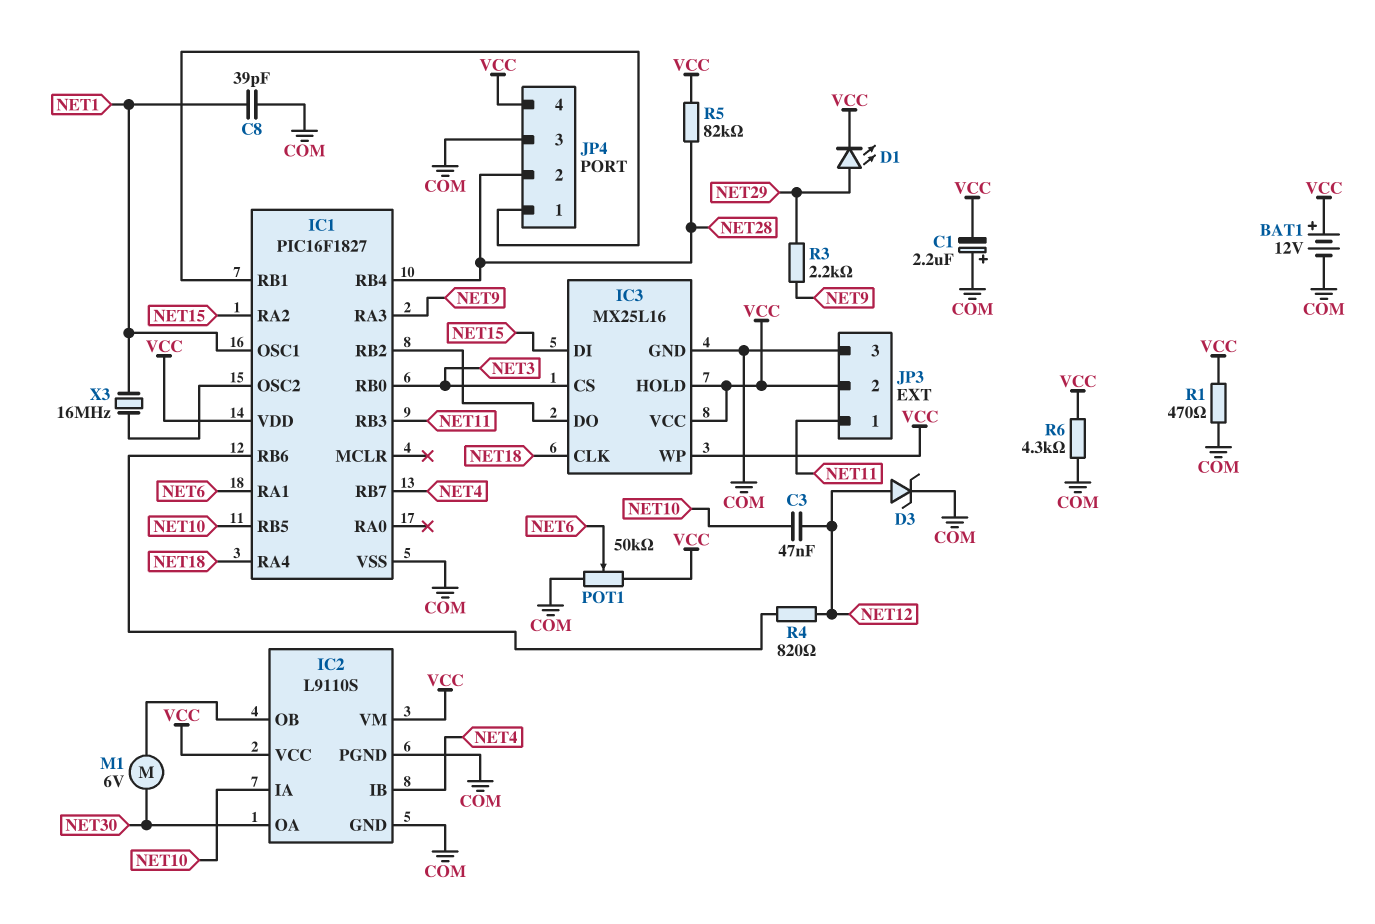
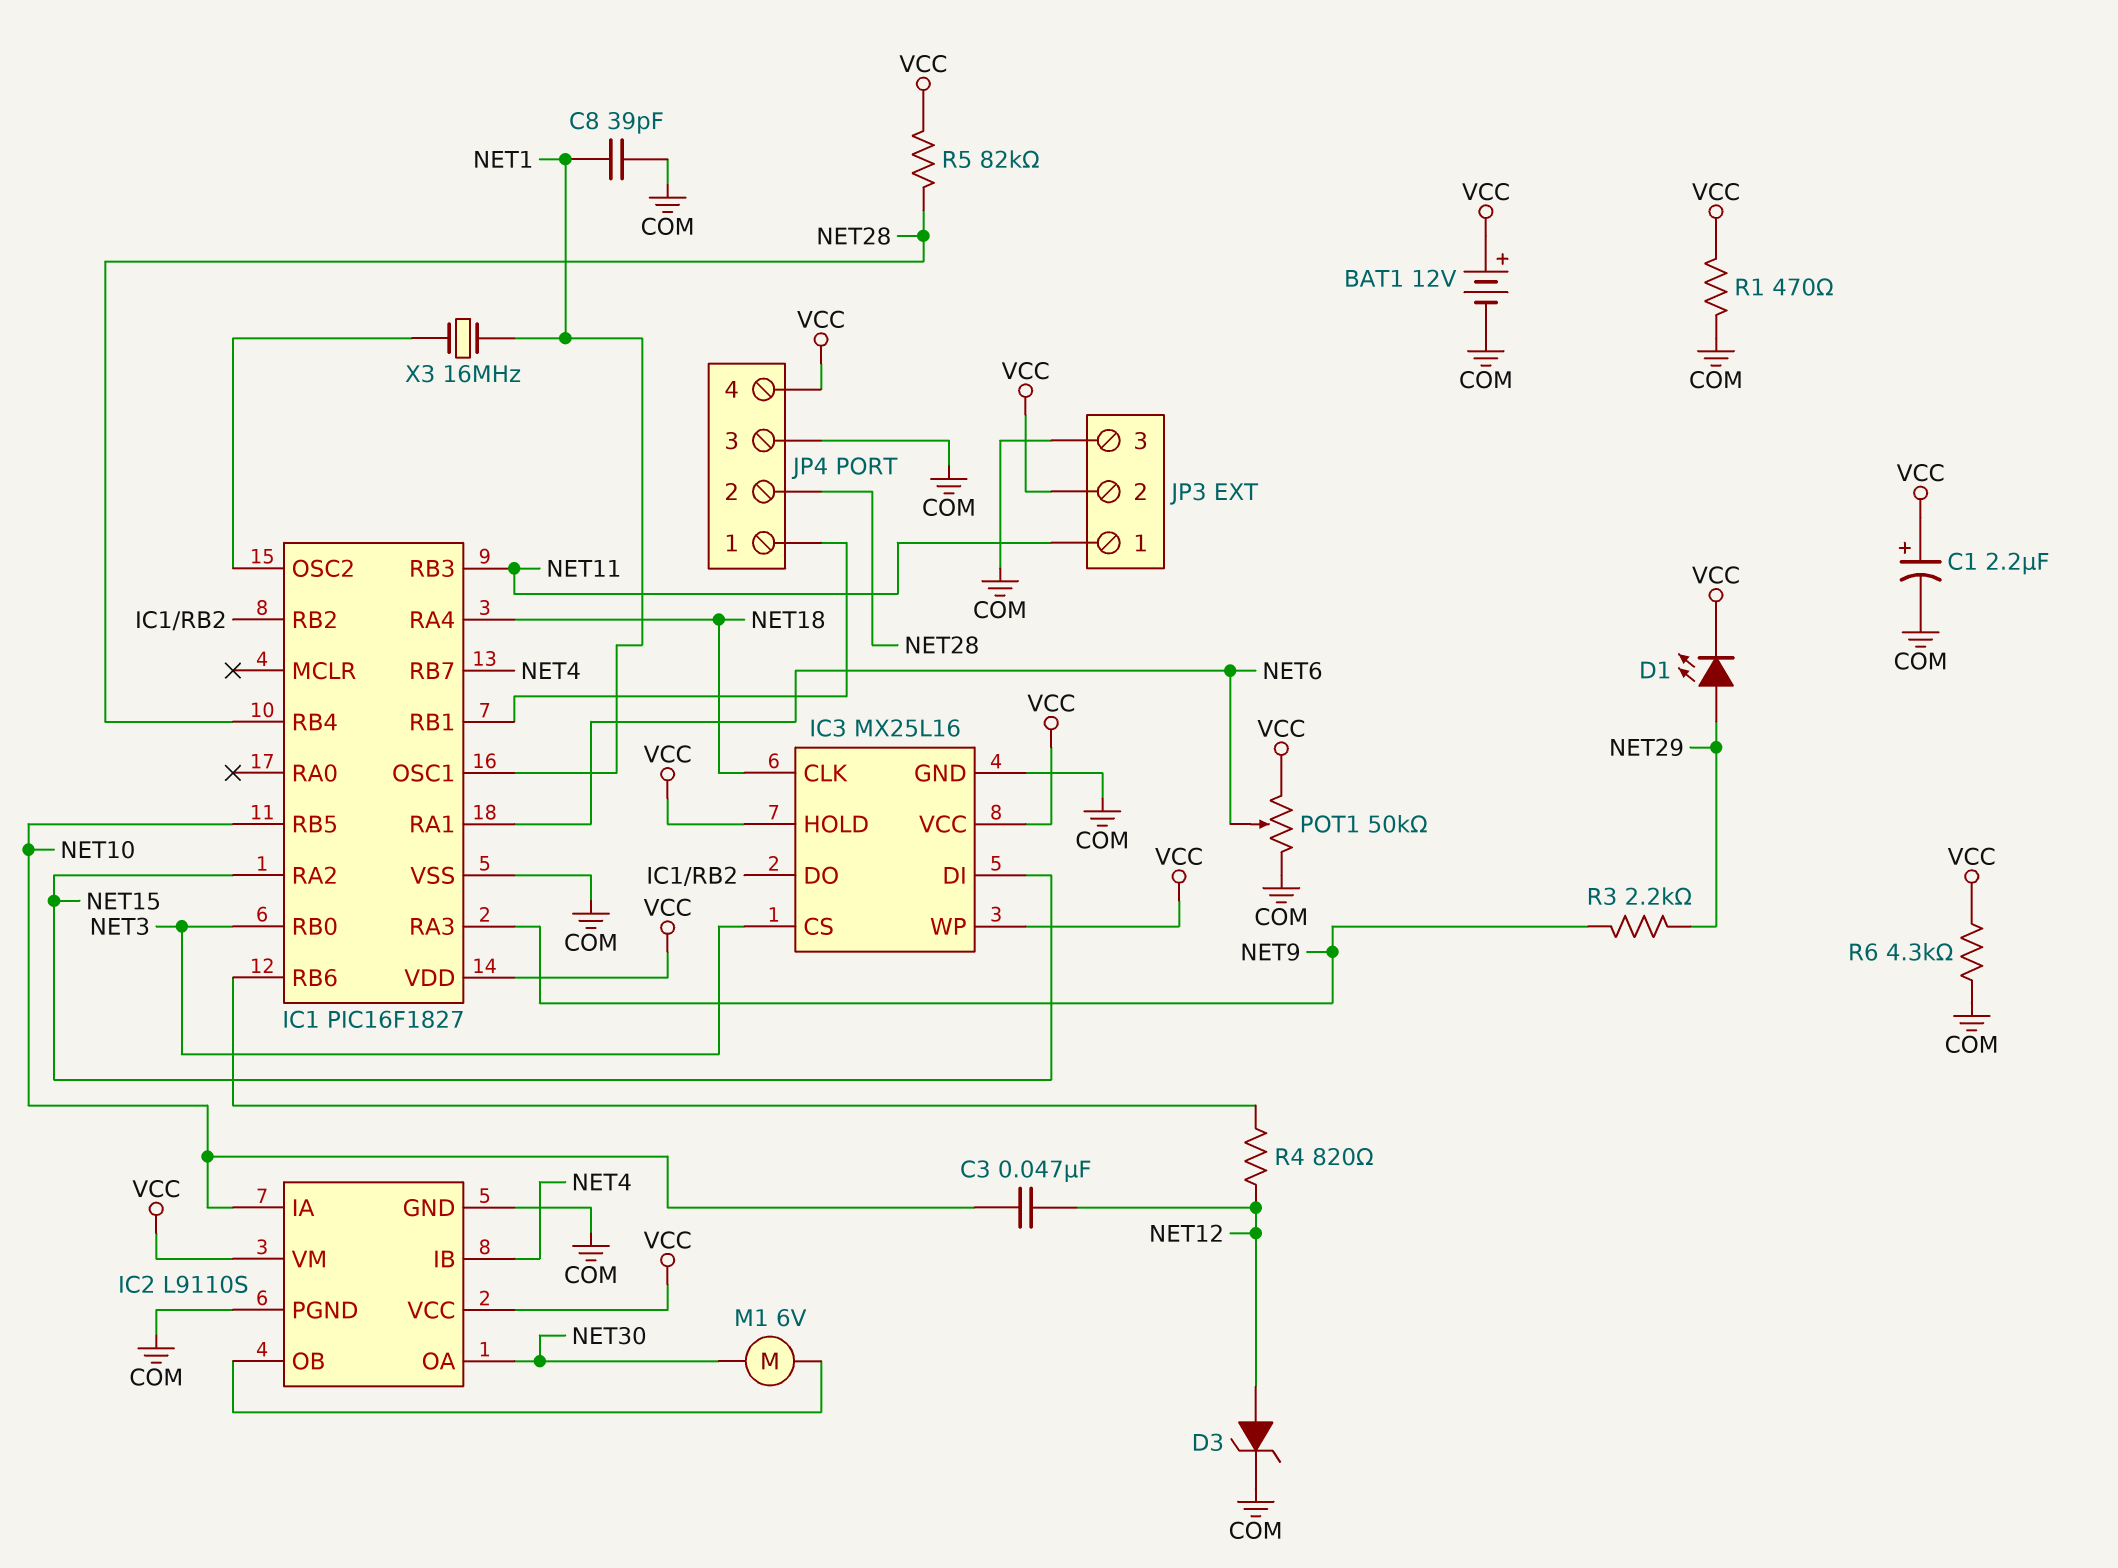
C1: 2.2uF (plus COM, minus VCC) -> 2.2uF (plus VCC, minus COM)

